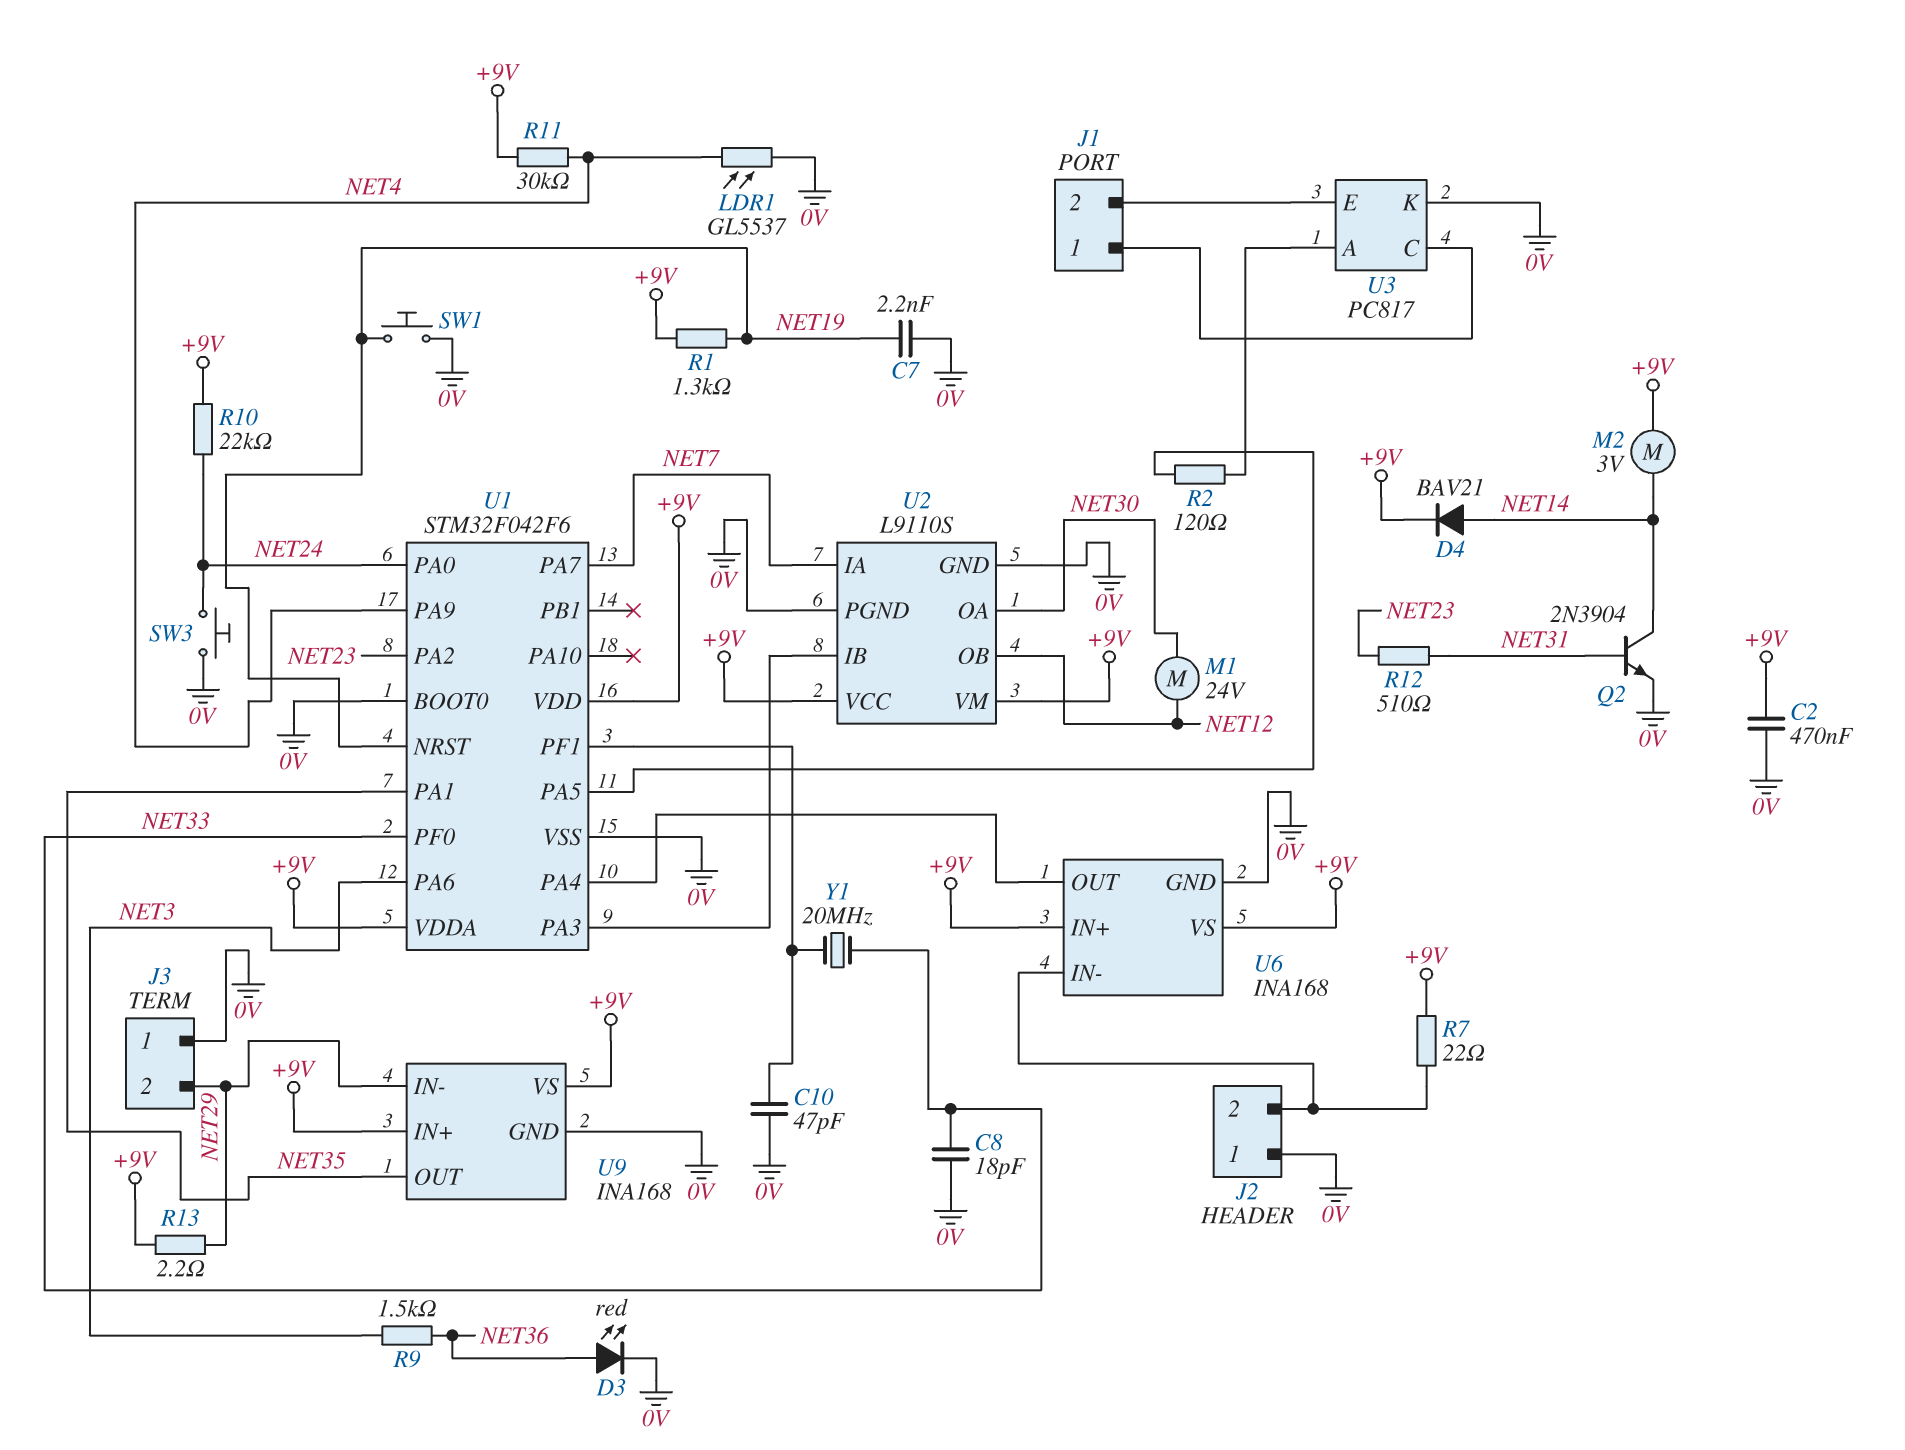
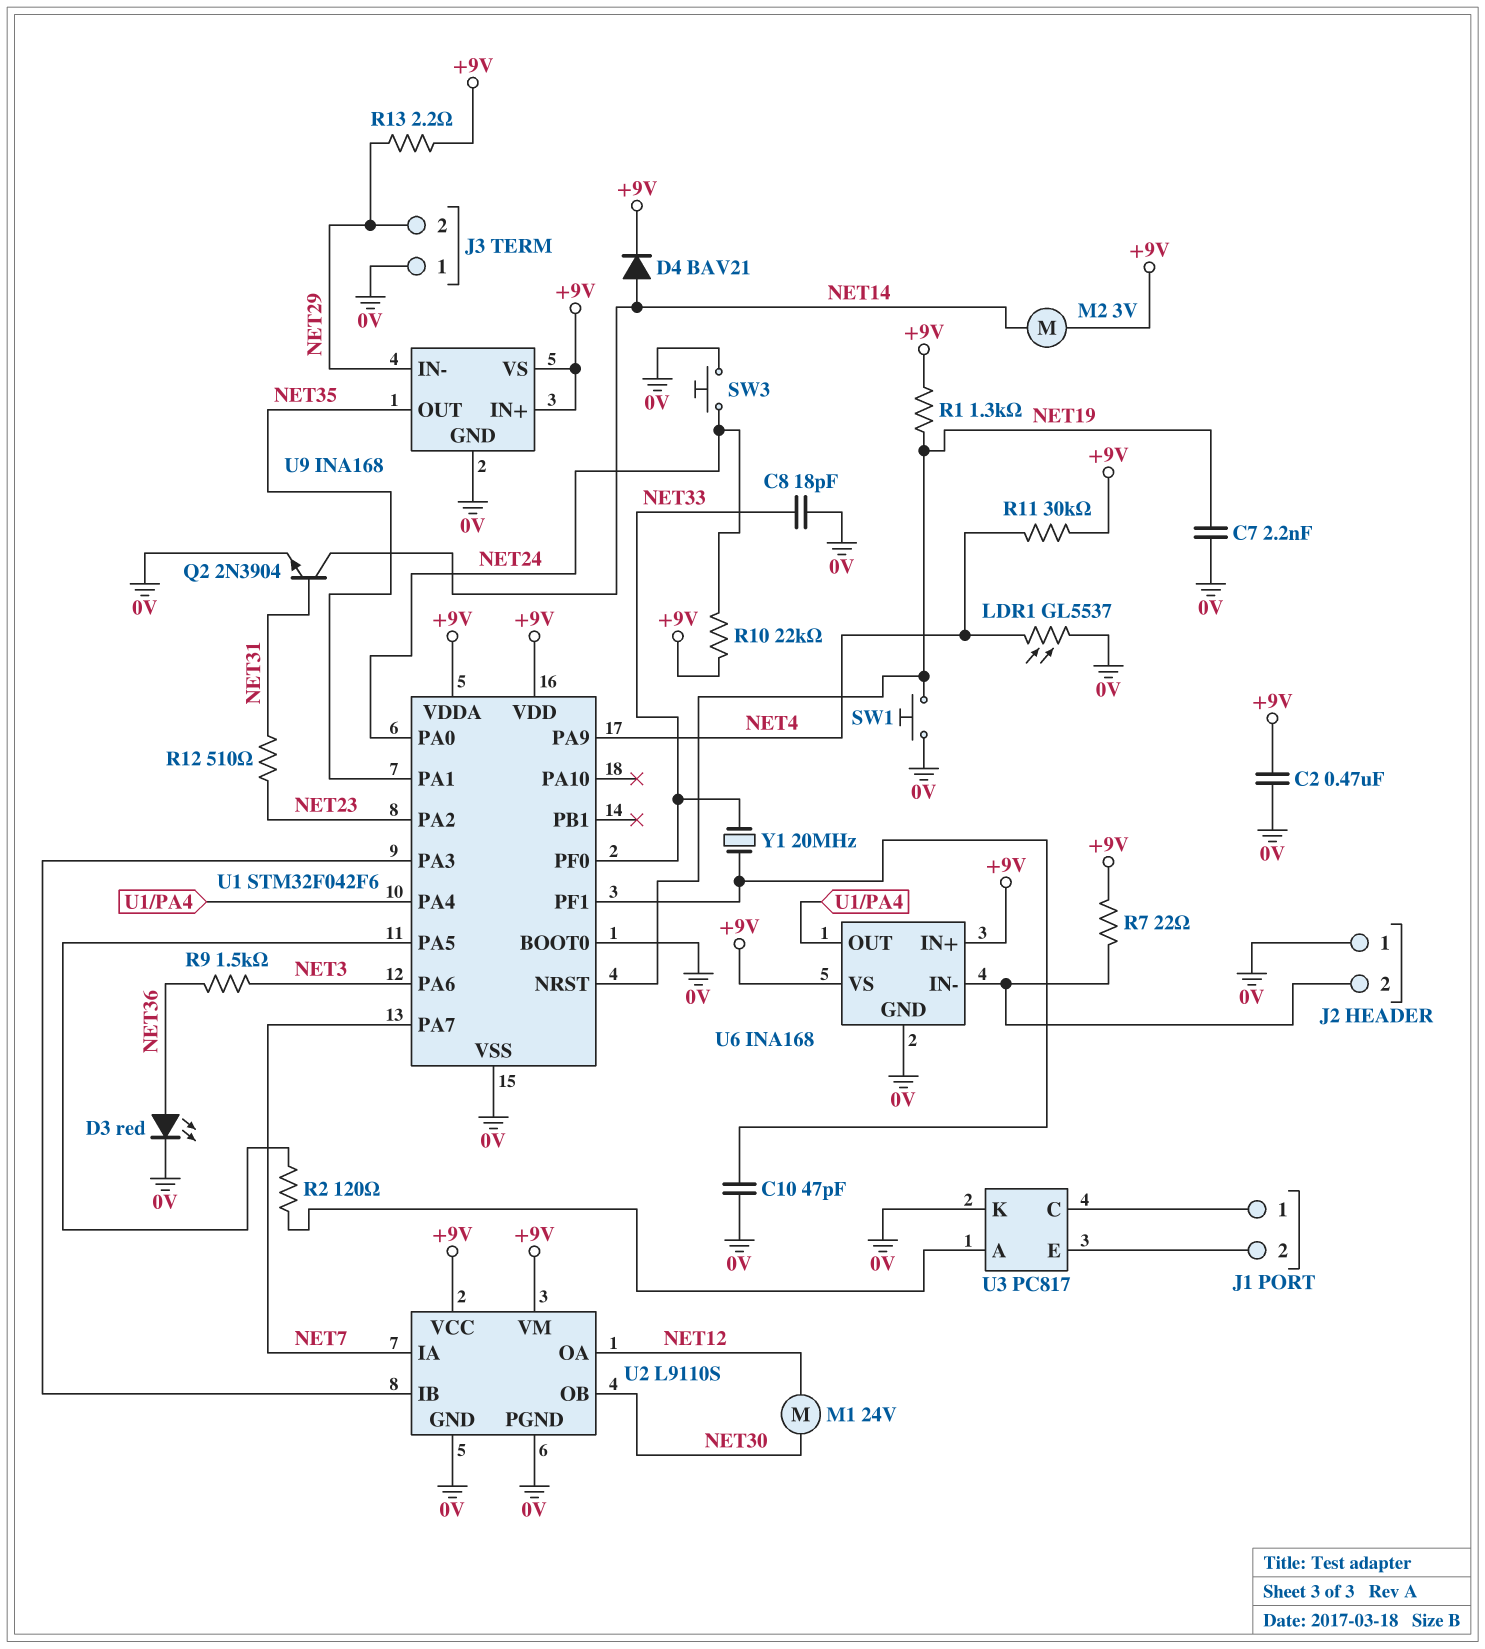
U2 pin OA: NET30 -> NET12
U2 pin OB: NET12 -> NET30

